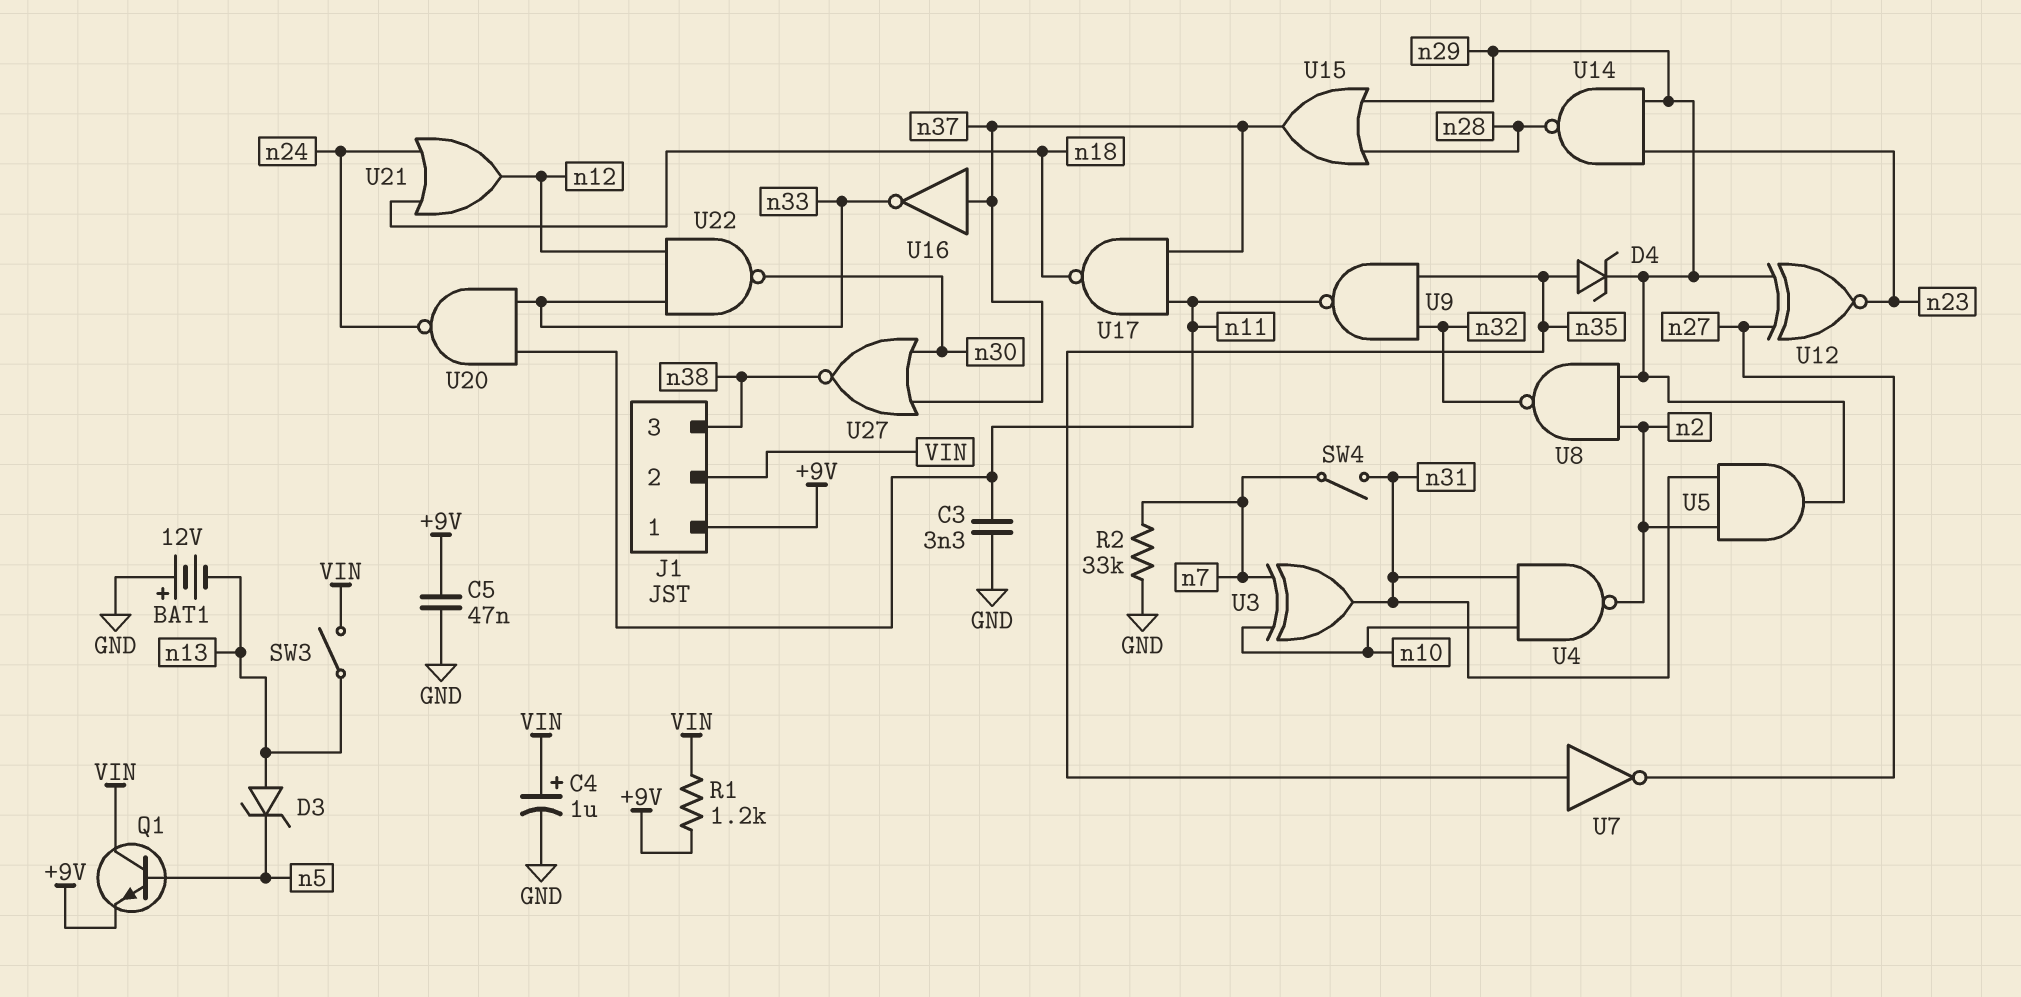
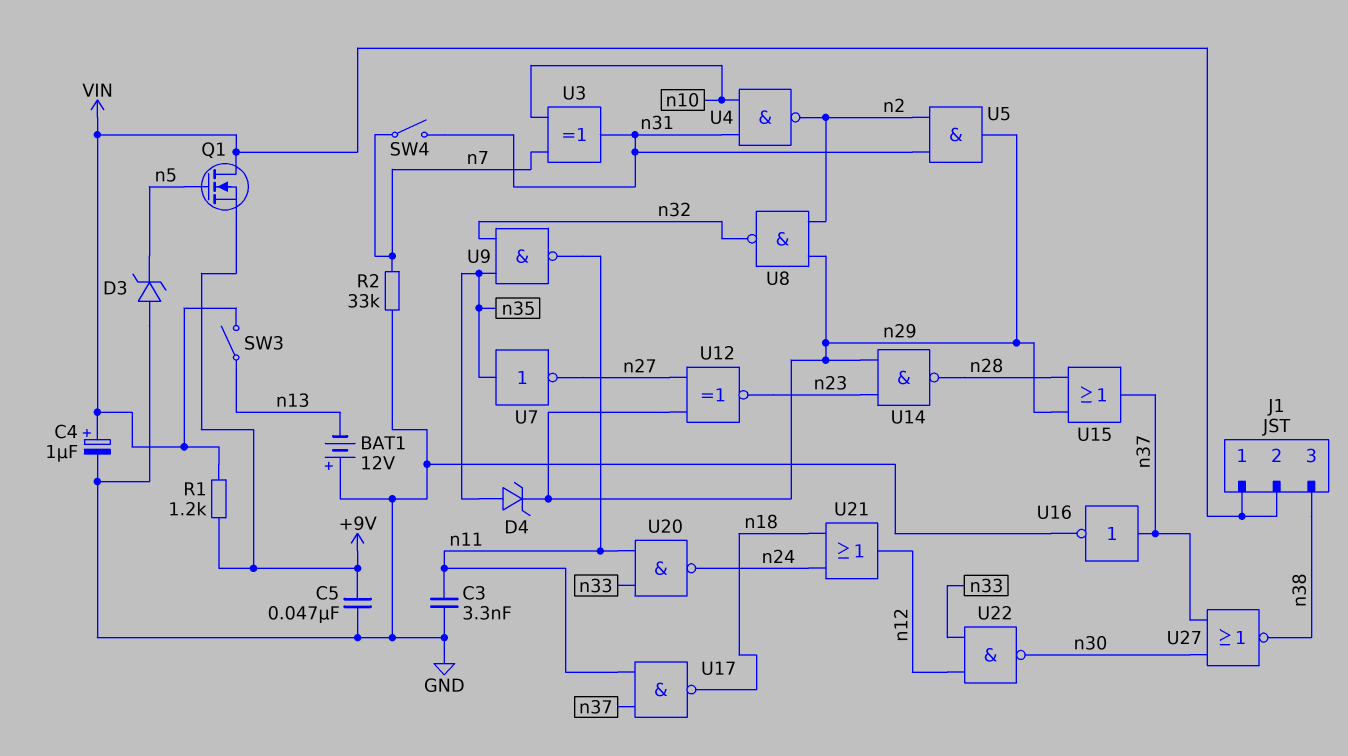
D3: zener (A n13, K n5) -> zener (A GND, K n5)
J1 pin 1: +9V -> VIN
Q1: NPN (B n5, C VIN, E +9V) -> NMOS (G n5, D VIN, S +9V)
U16: NOT (in n37, out n33) -> NOT (in n37, out GND)

